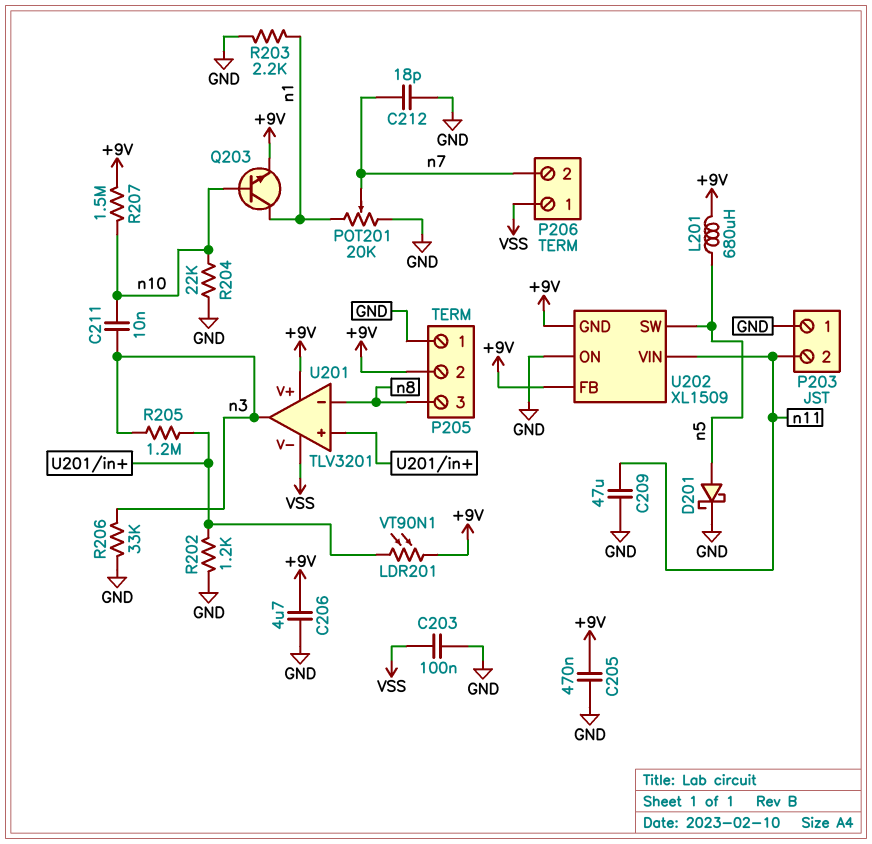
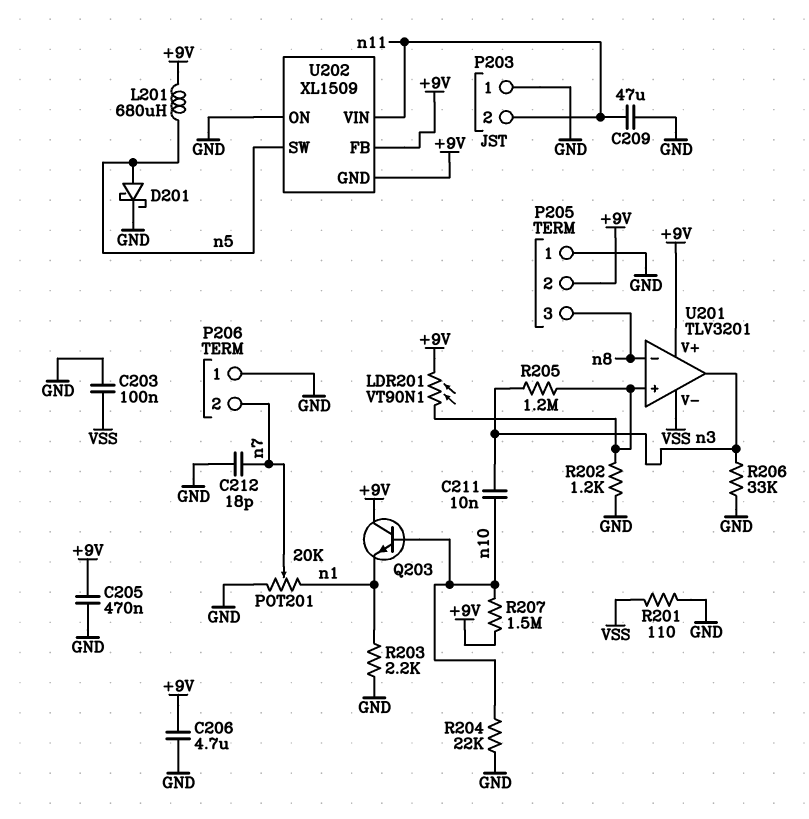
P206 pin 1: VSS -> GND
Q203: NPN (B n10, C n1, E +9V) -> NPN (B n10, C +9V, E n1)
R201: none -> 110 (GND, VSS)

